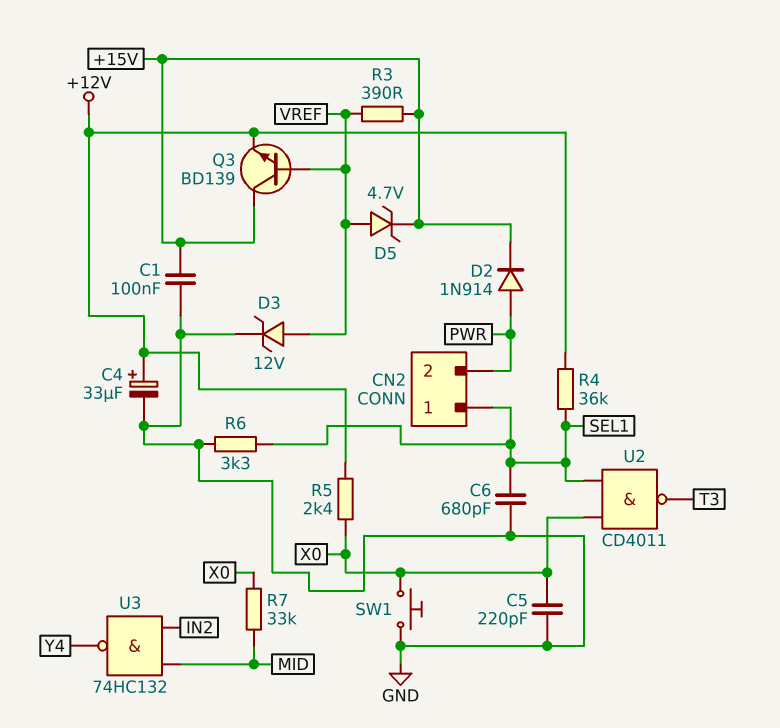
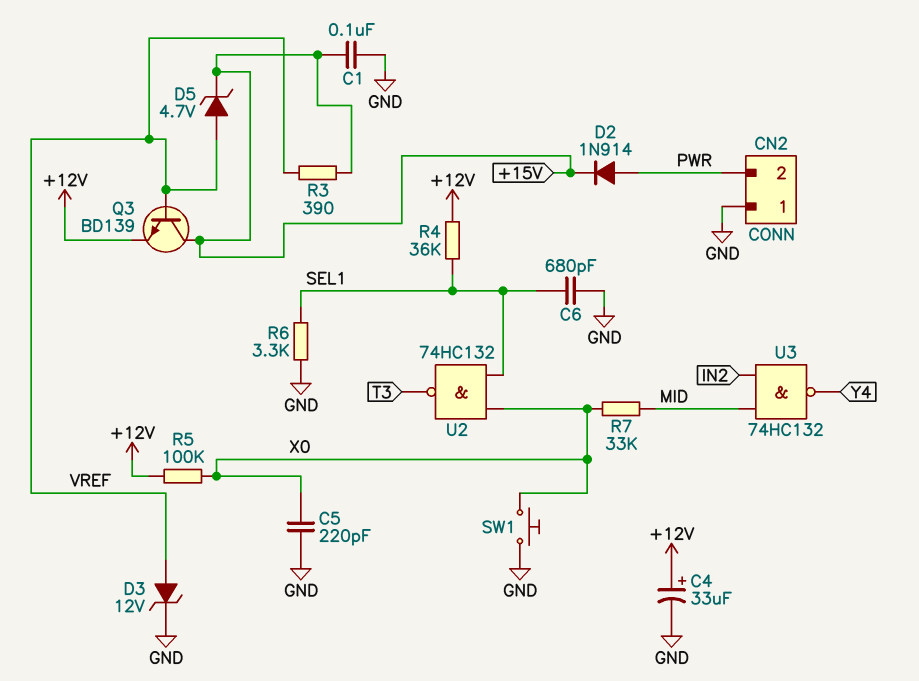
CN2 pin 1: SEL1 -> GND
R5: 2.4k (+12V, X0) -> 100k (+12V, X0)
U2: NAND CD4011 (in SEL1, in X0, out T3) -> NAND 74HC132 (in SEL1, in X0, out T3)

